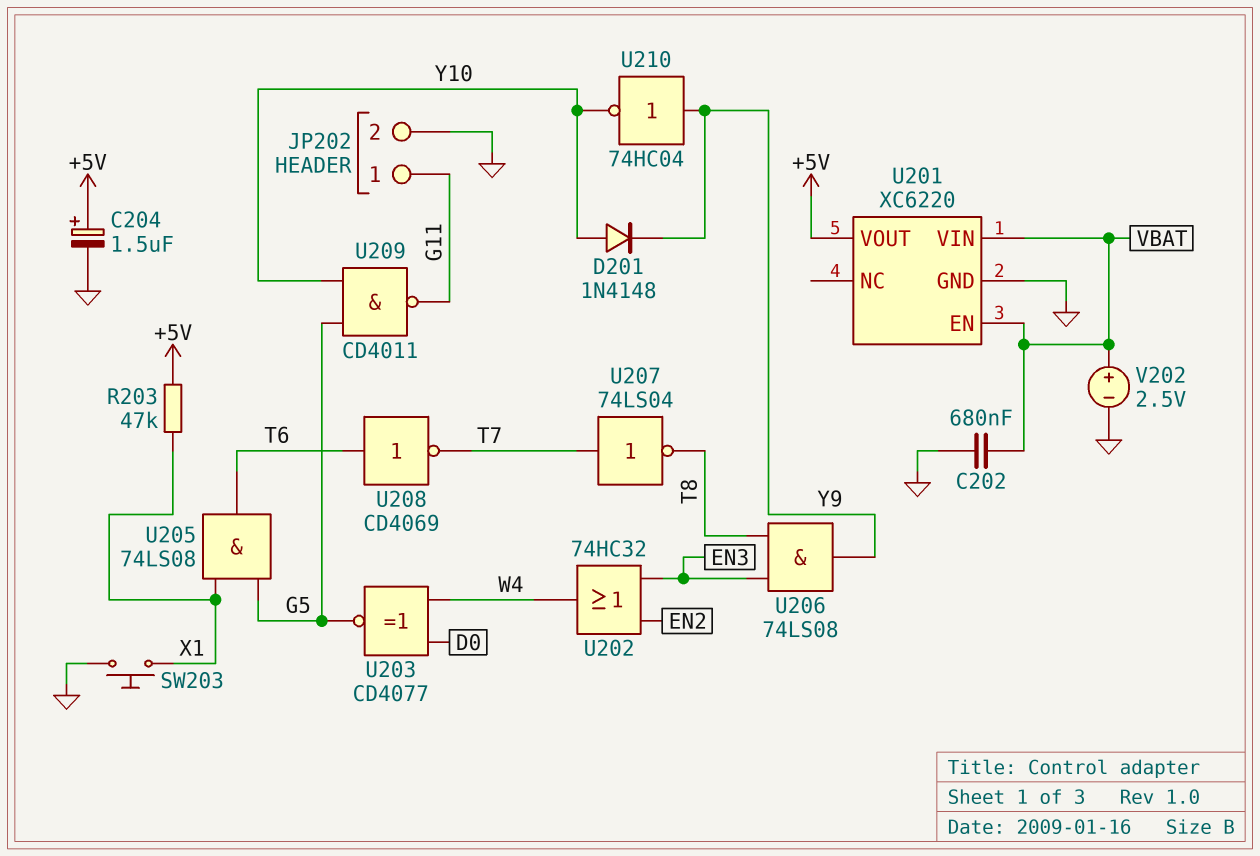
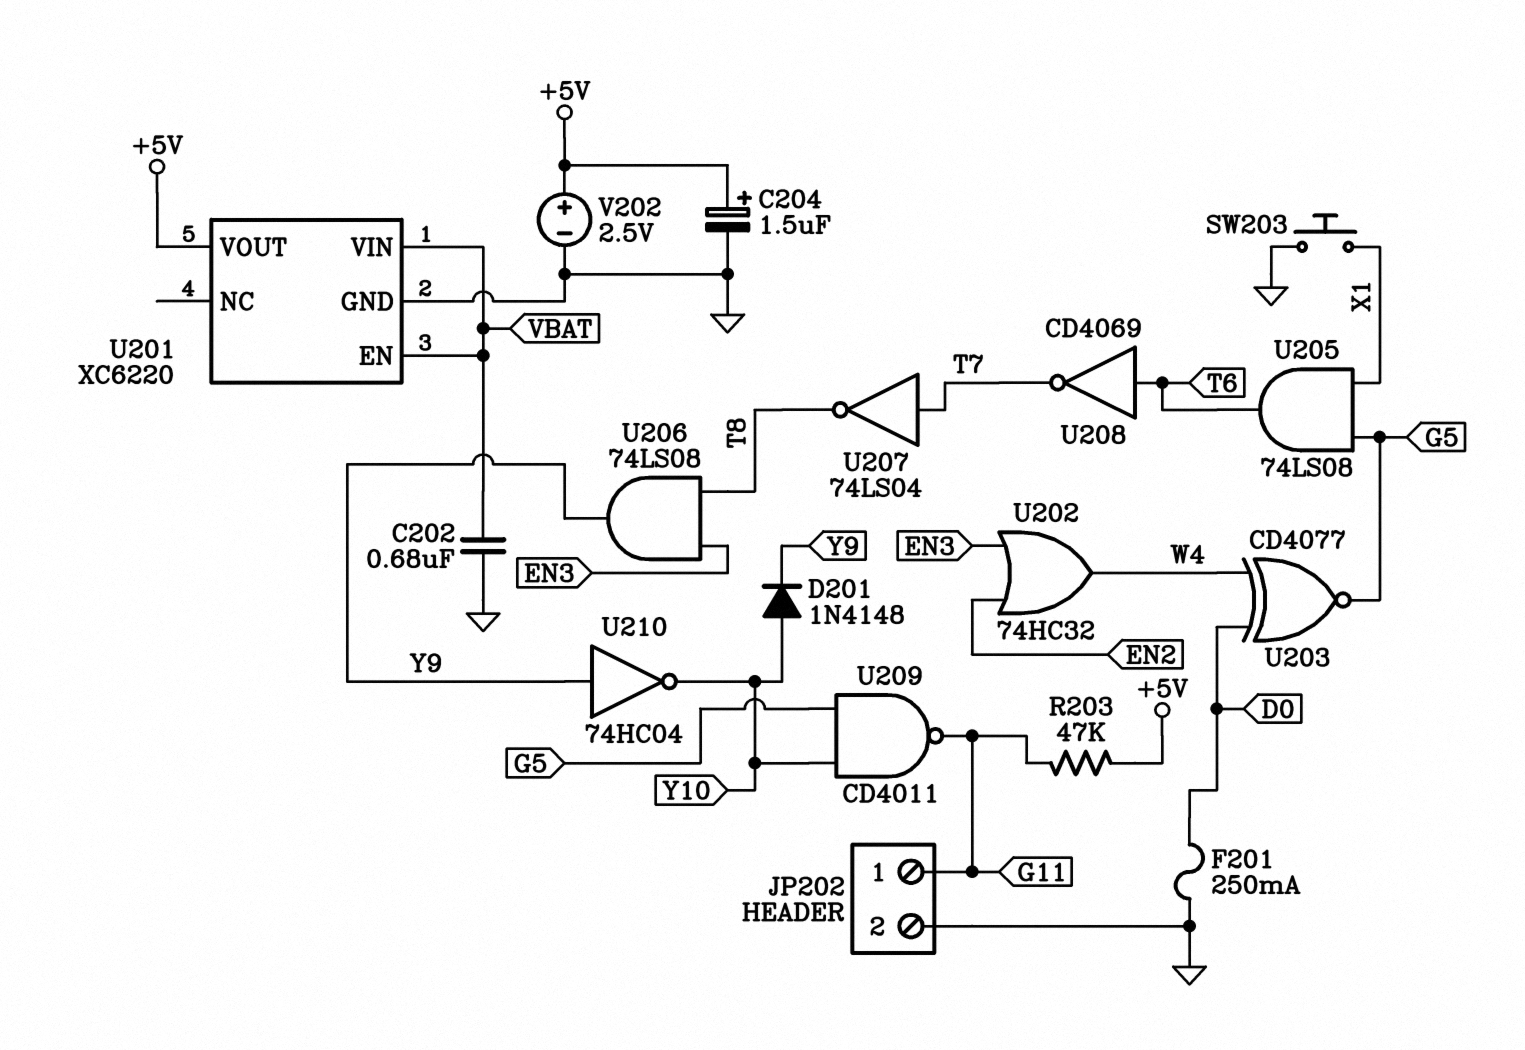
F201: none -> 250mA (D0, GND)
R203: 47k (+5V, X1) -> 47k (+5V, G11)
V202: 2.5V (plus VBAT, minus GND) -> 2.5V (plus +5V, minus GND)

